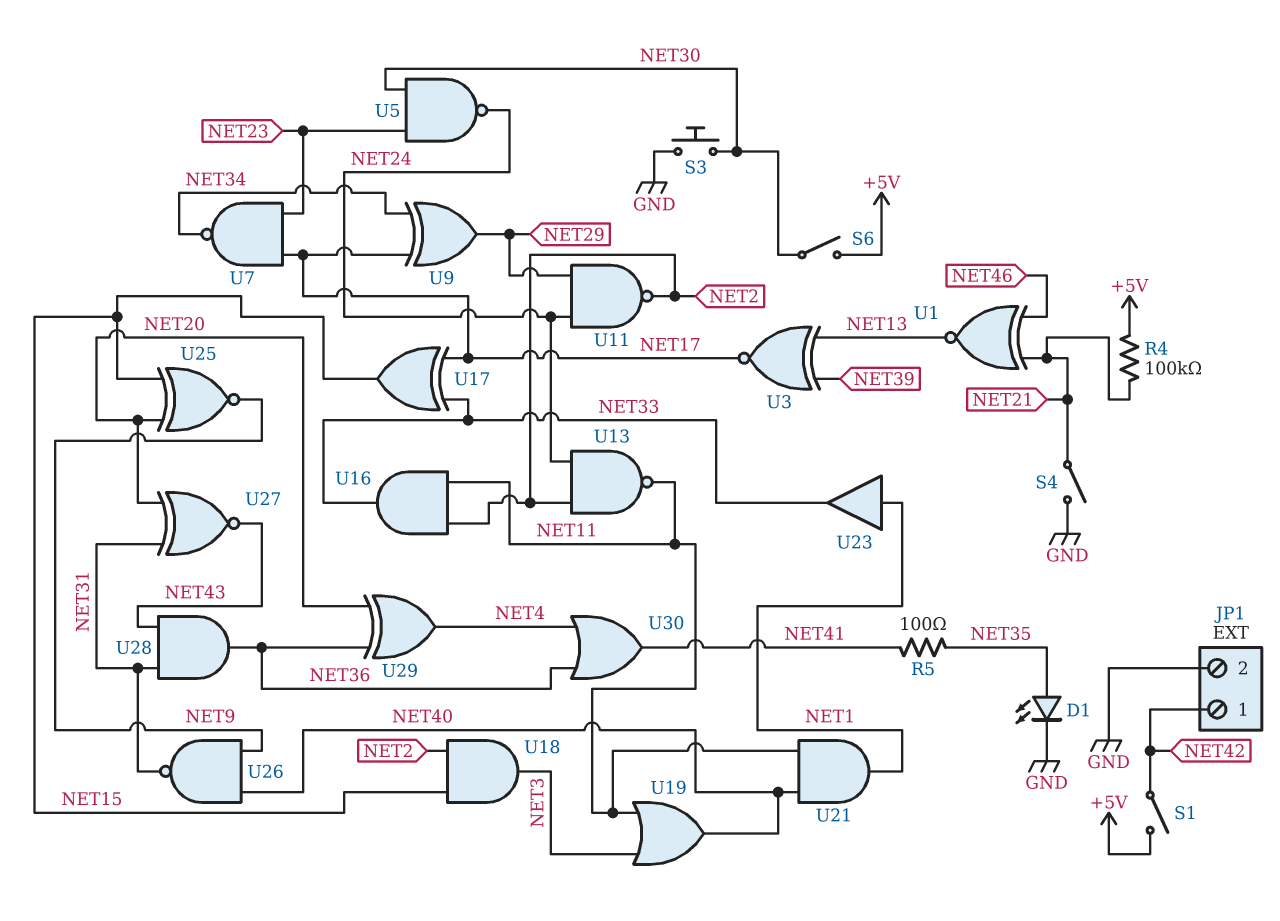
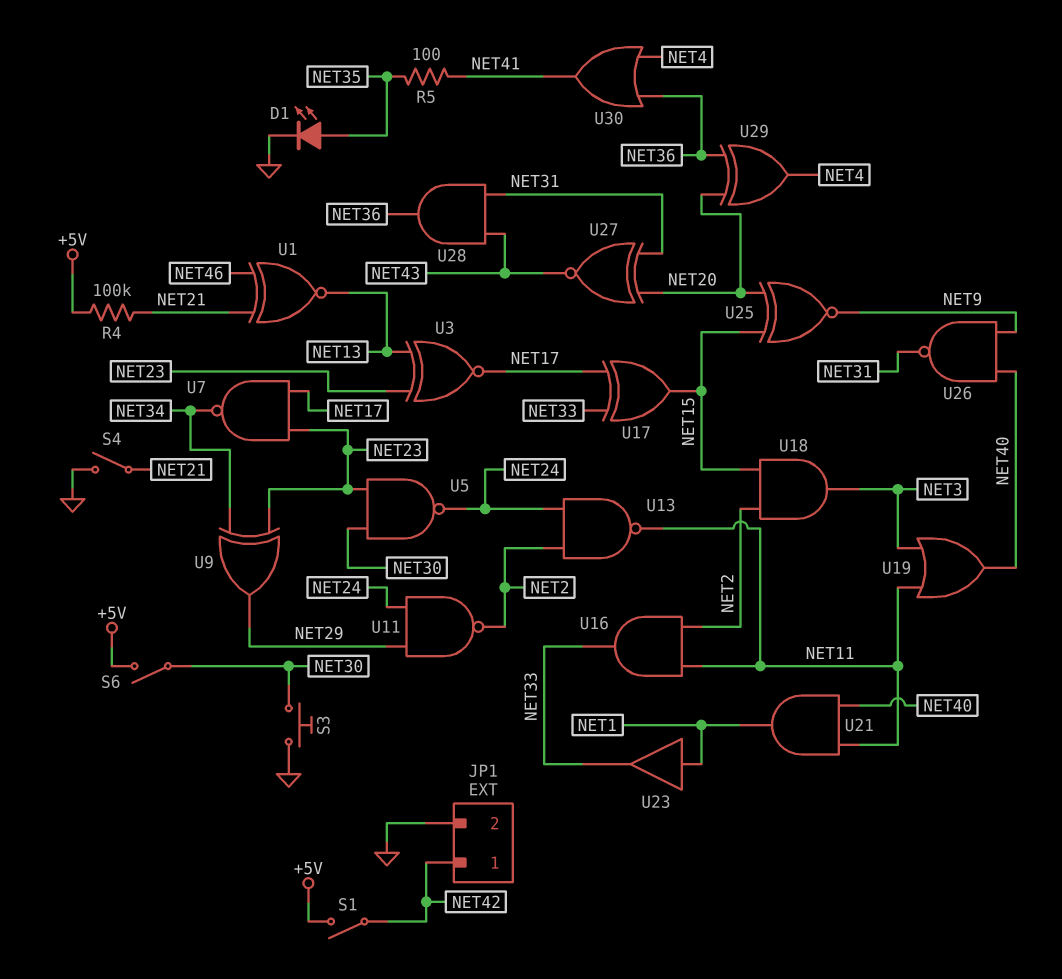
U3: XNOR (in NET13, in NET39, out NET17) -> XNOR (in NET13, in NET23, out NET17)
U9: XOR (in NET17, in NET34, out NET29) -> XOR (in NET23, in NET34, out NET29)

